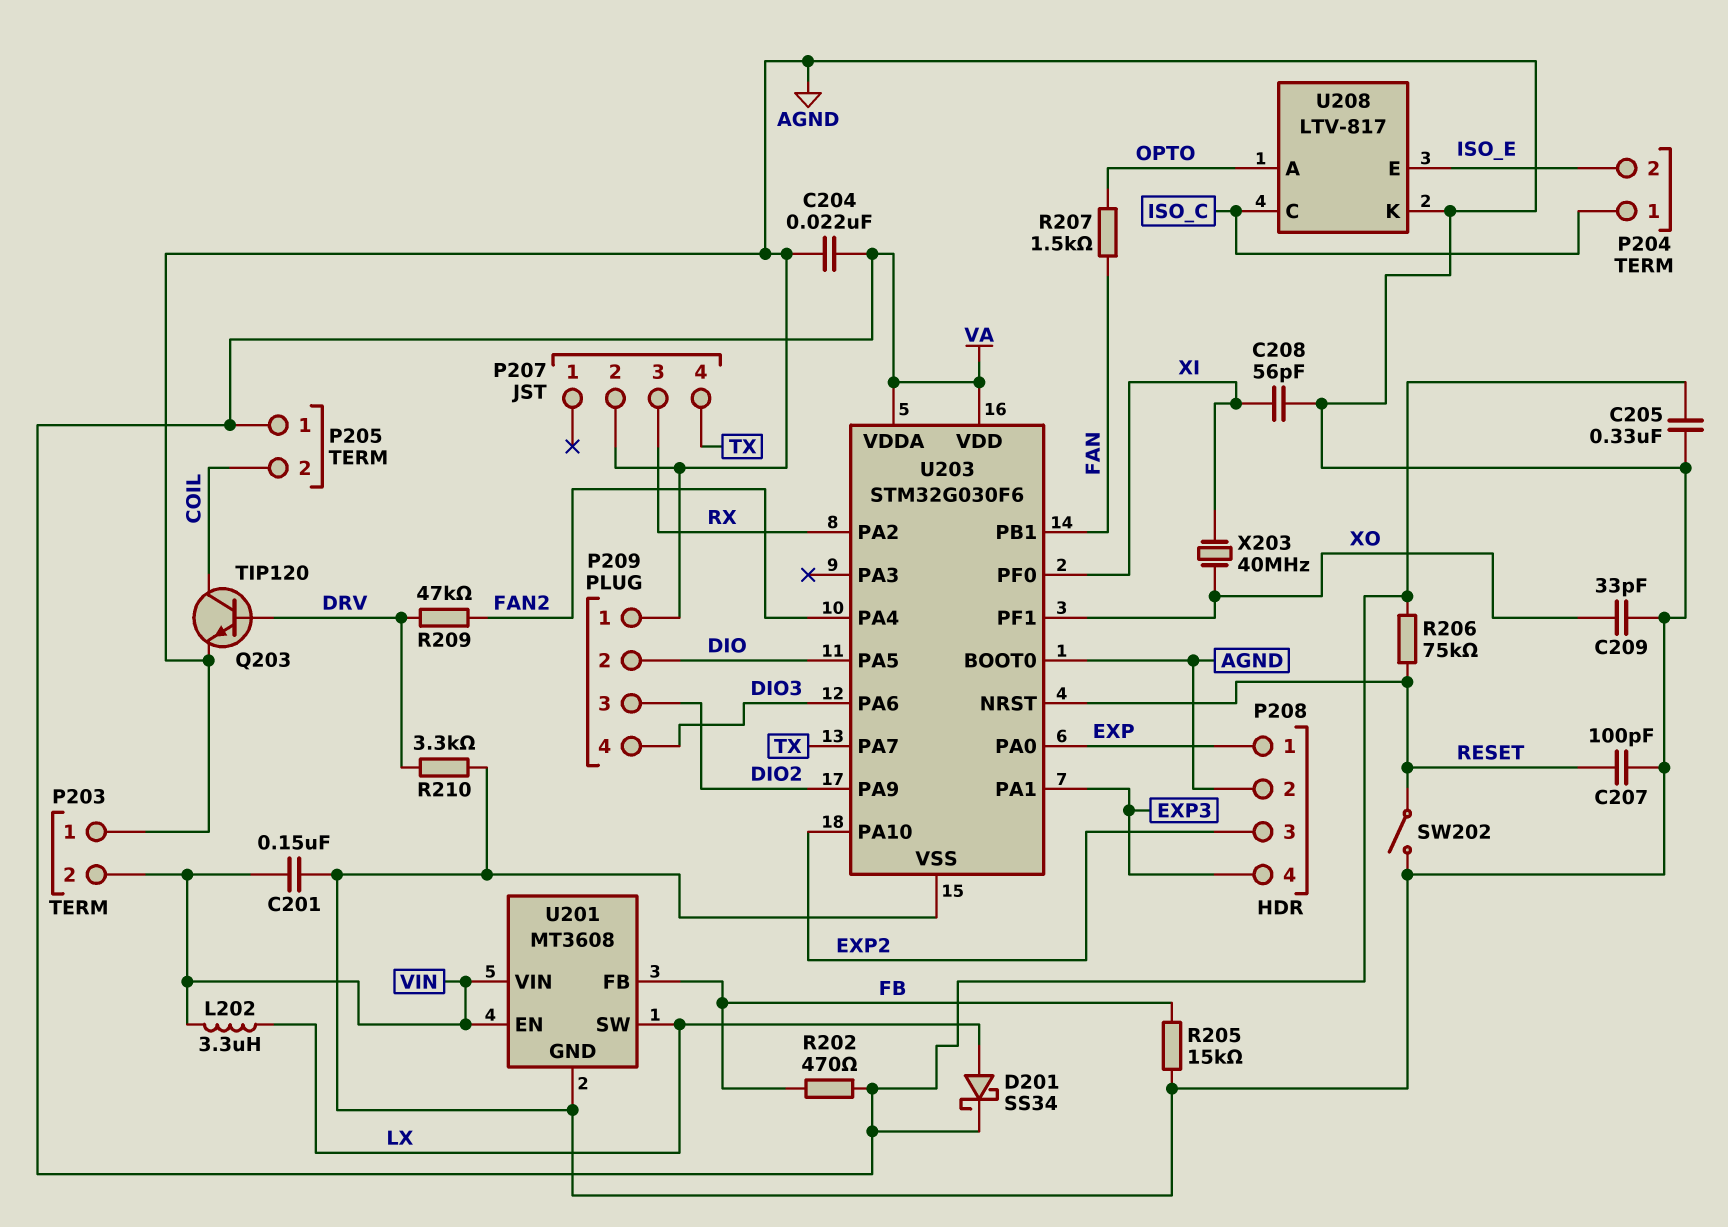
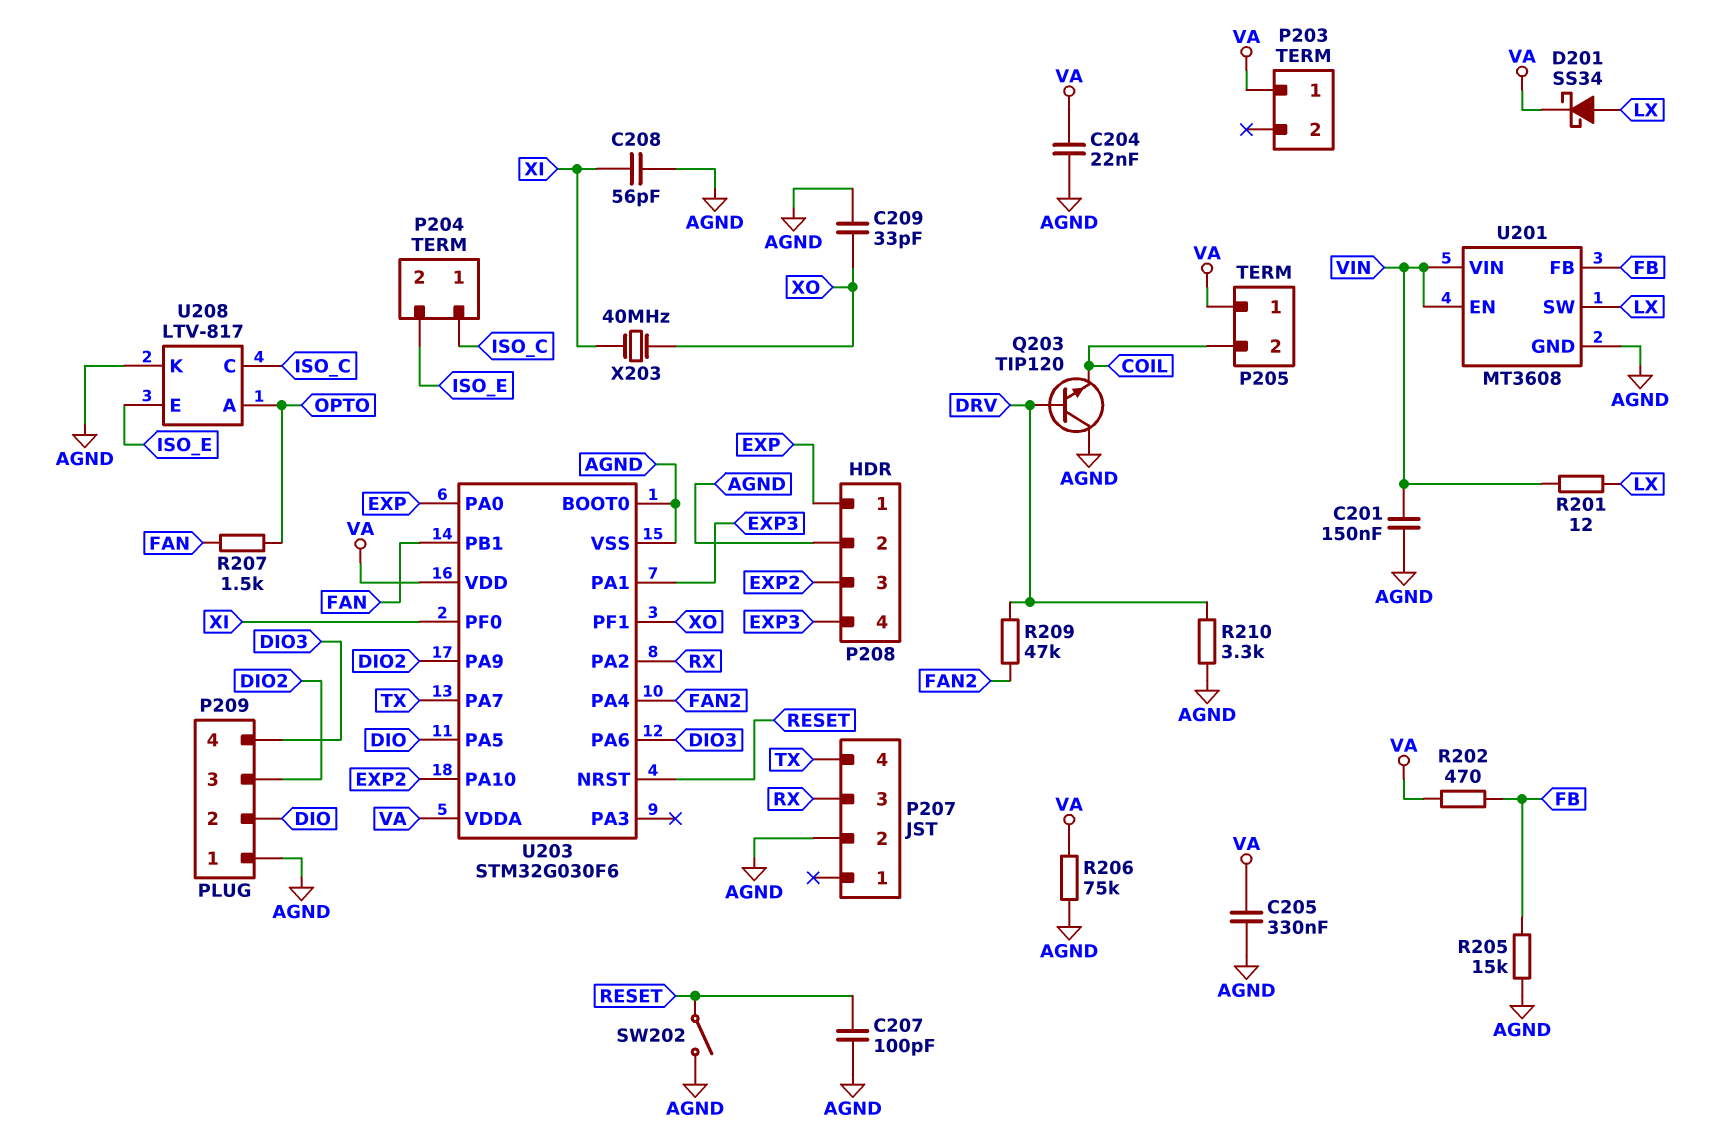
L202: 3.3uH (LX, VIN) -> none
P203 pin 1: AGND -> VA
P203 pin 2: VIN -> none
Q203: NPN TIP120 (B DRV, C COIL, E AGND) -> NPN TIP120 (B DRV, C AGND, E COIL)
R201: none -> 12 (LX, VIN)
R206: 75k (RESET, VA) -> 75k (AGND, VA)

